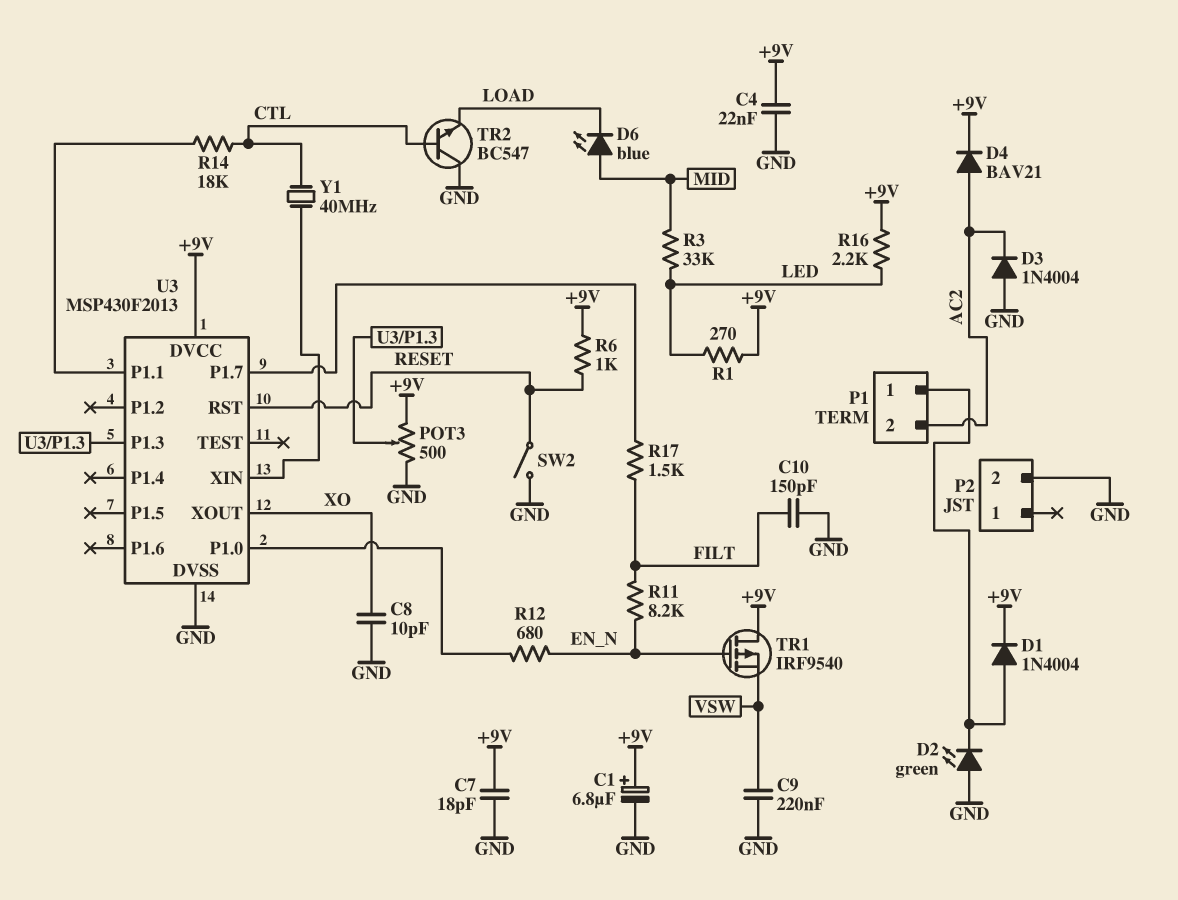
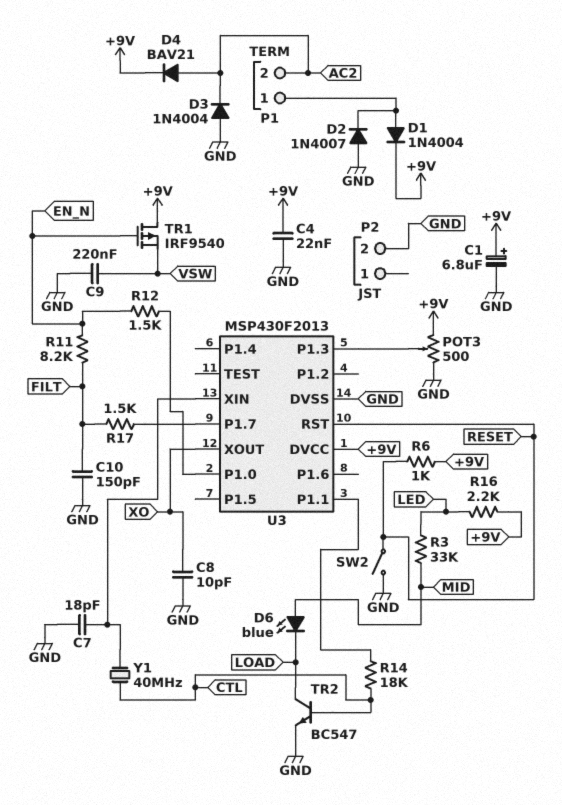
C7: 18pF (+9V, GND) -> 18pF (GND, U3/XIN)
D2: LED green (A GND, K P1/1) -> diode 1N4007 (A GND, K P1/1)
R1: 270 (+9V, LED) -> none
R12: 680 (EN_N, U3/P1.0) -> 1.5k (EN_N, U3/P1.0)
TR2: NPN BC547 (B CTL, C GND, E LOAD) -> NPN BC547 (B CTL, C LOAD, E GND)

